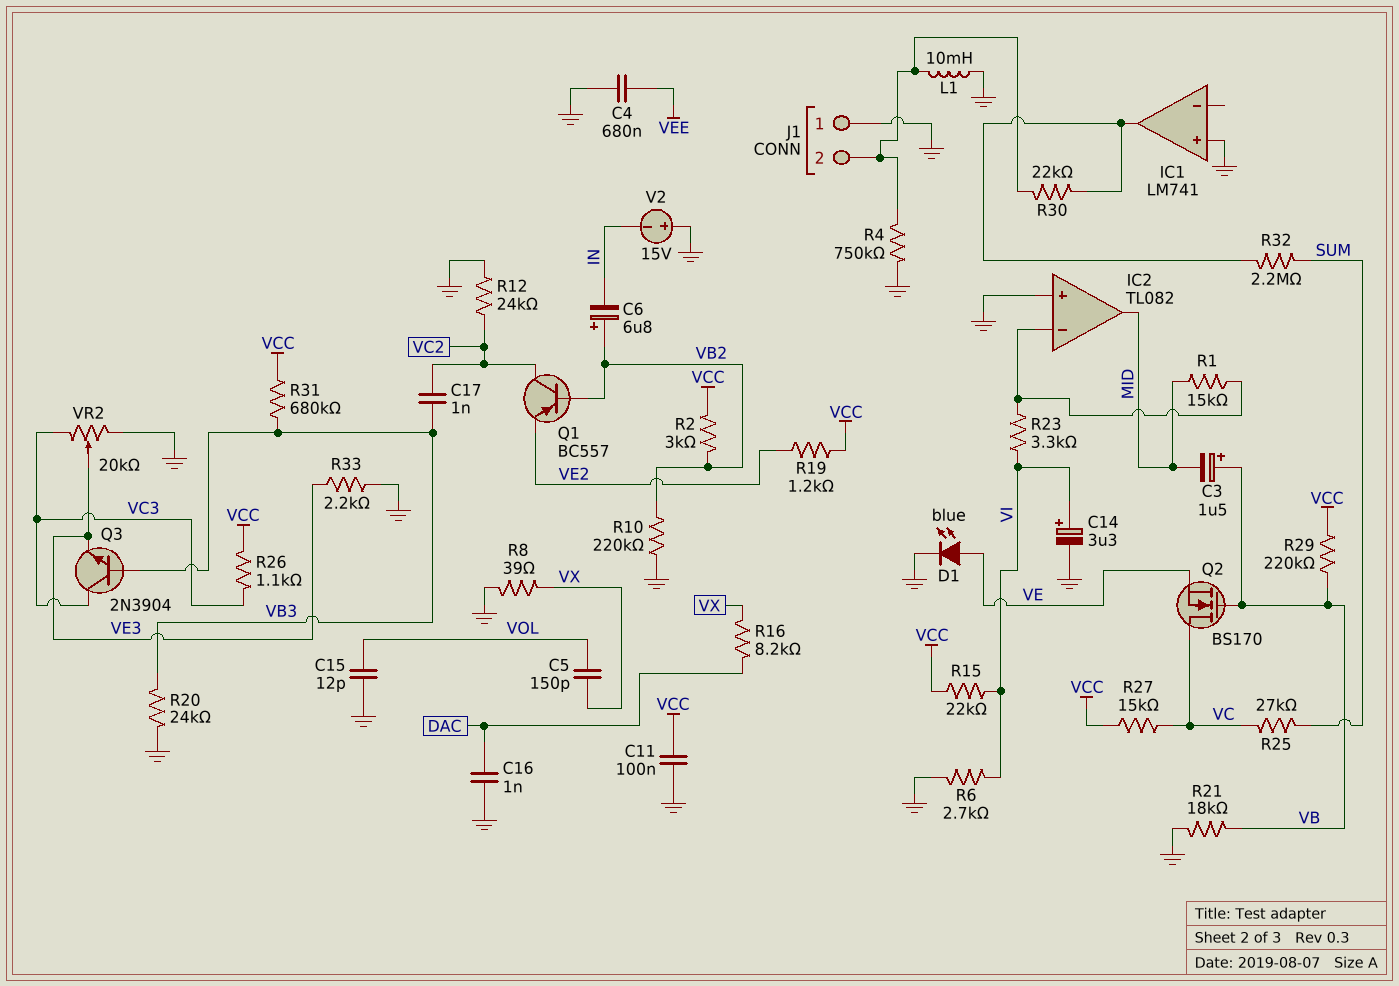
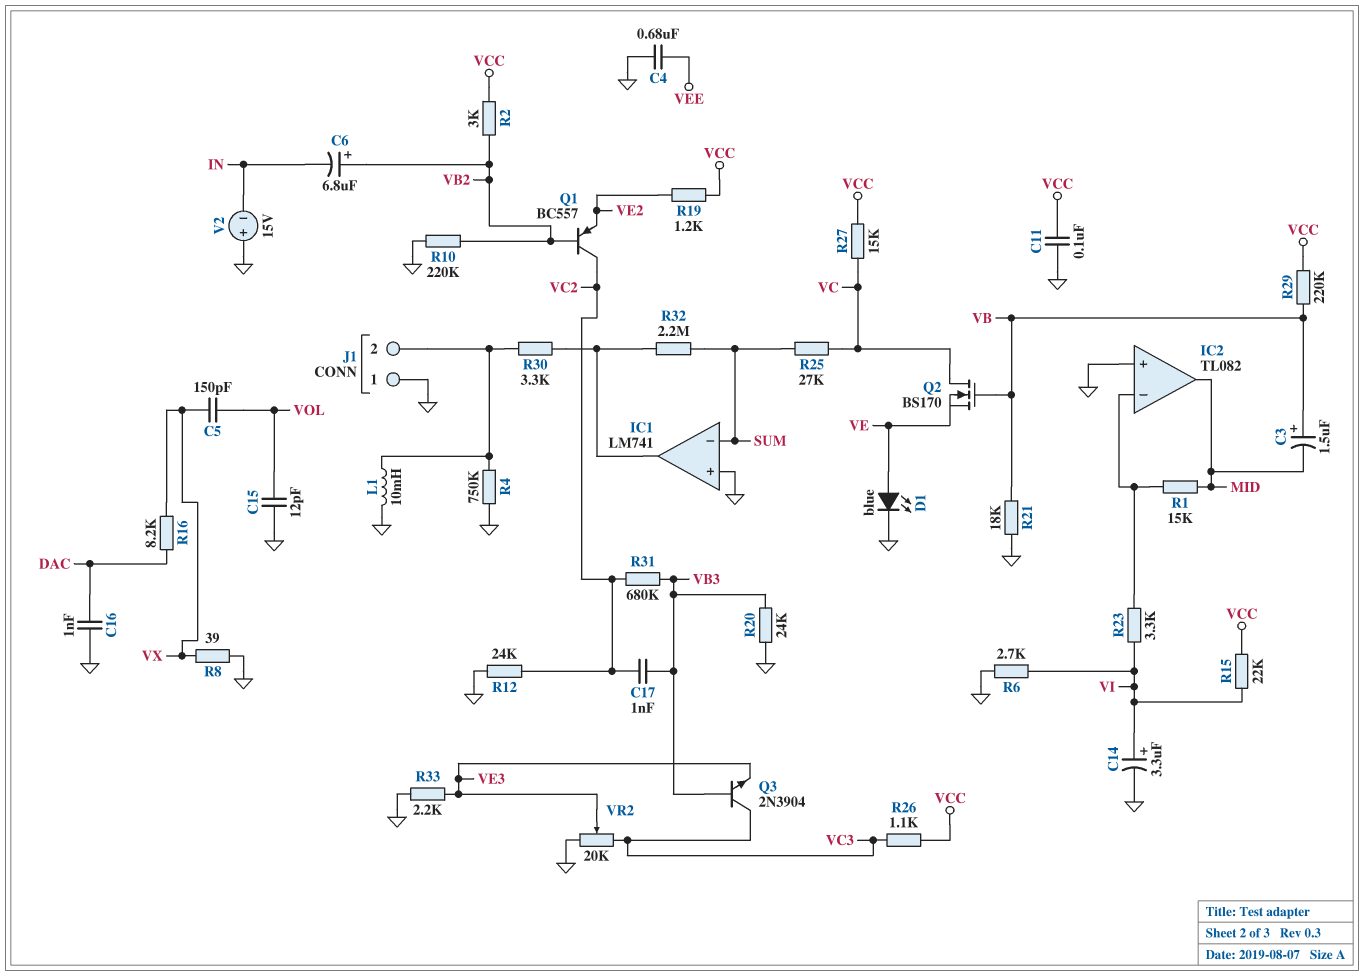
IC1 pin in-: none -> SUM
R30: 22k (IC1/out, J1/2) -> 3.3k (IC1/out, J1/2)
R31: 680k (VB3, VCC) -> 680k (VB3, VC2)

